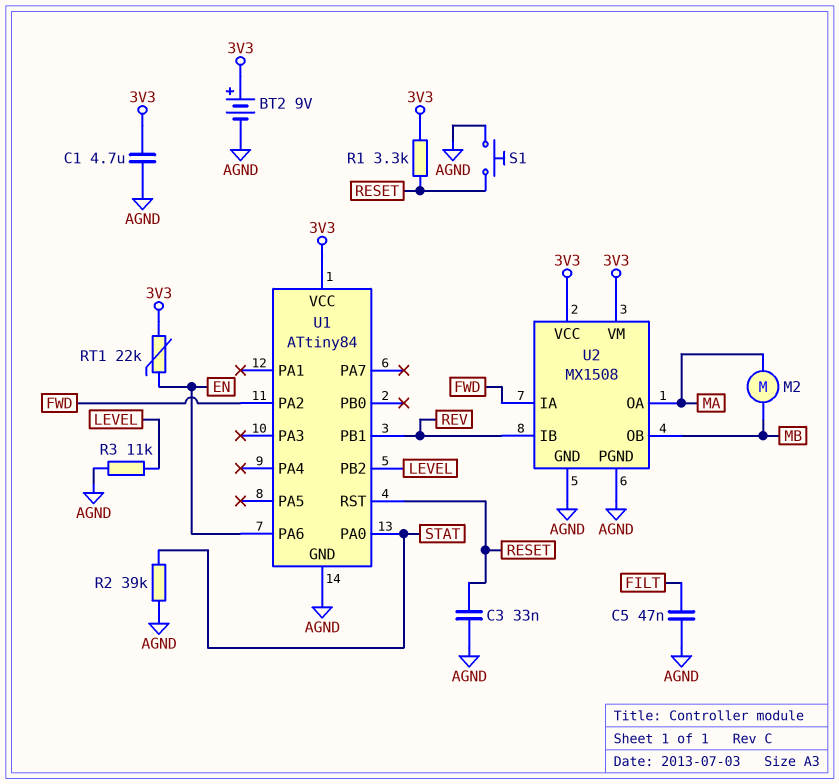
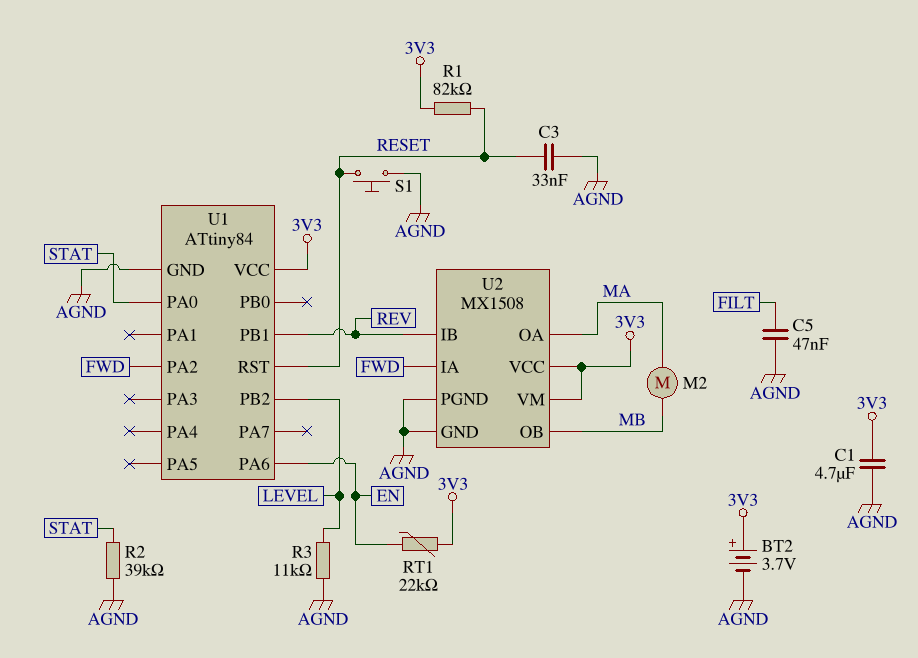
BT2: 9V (plus 3V3, minus AGND) -> 3.7V (plus 3V3, minus AGND)
R1: 3.3k (3V3, RESET) -> 82k (3V3, RESET)

